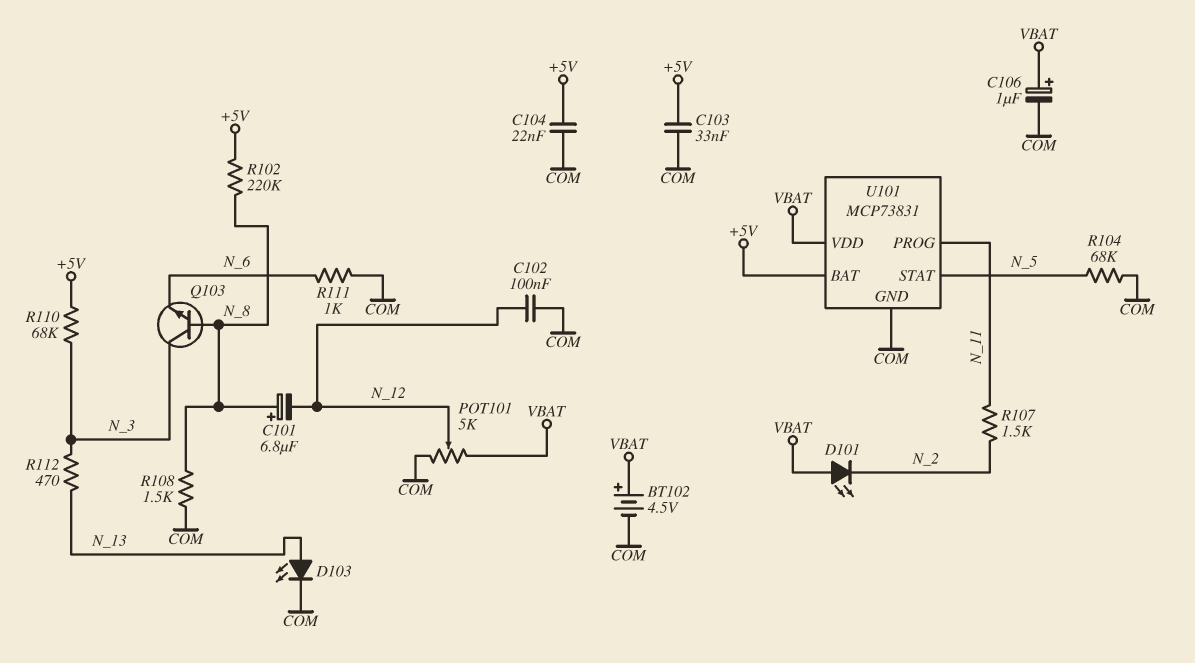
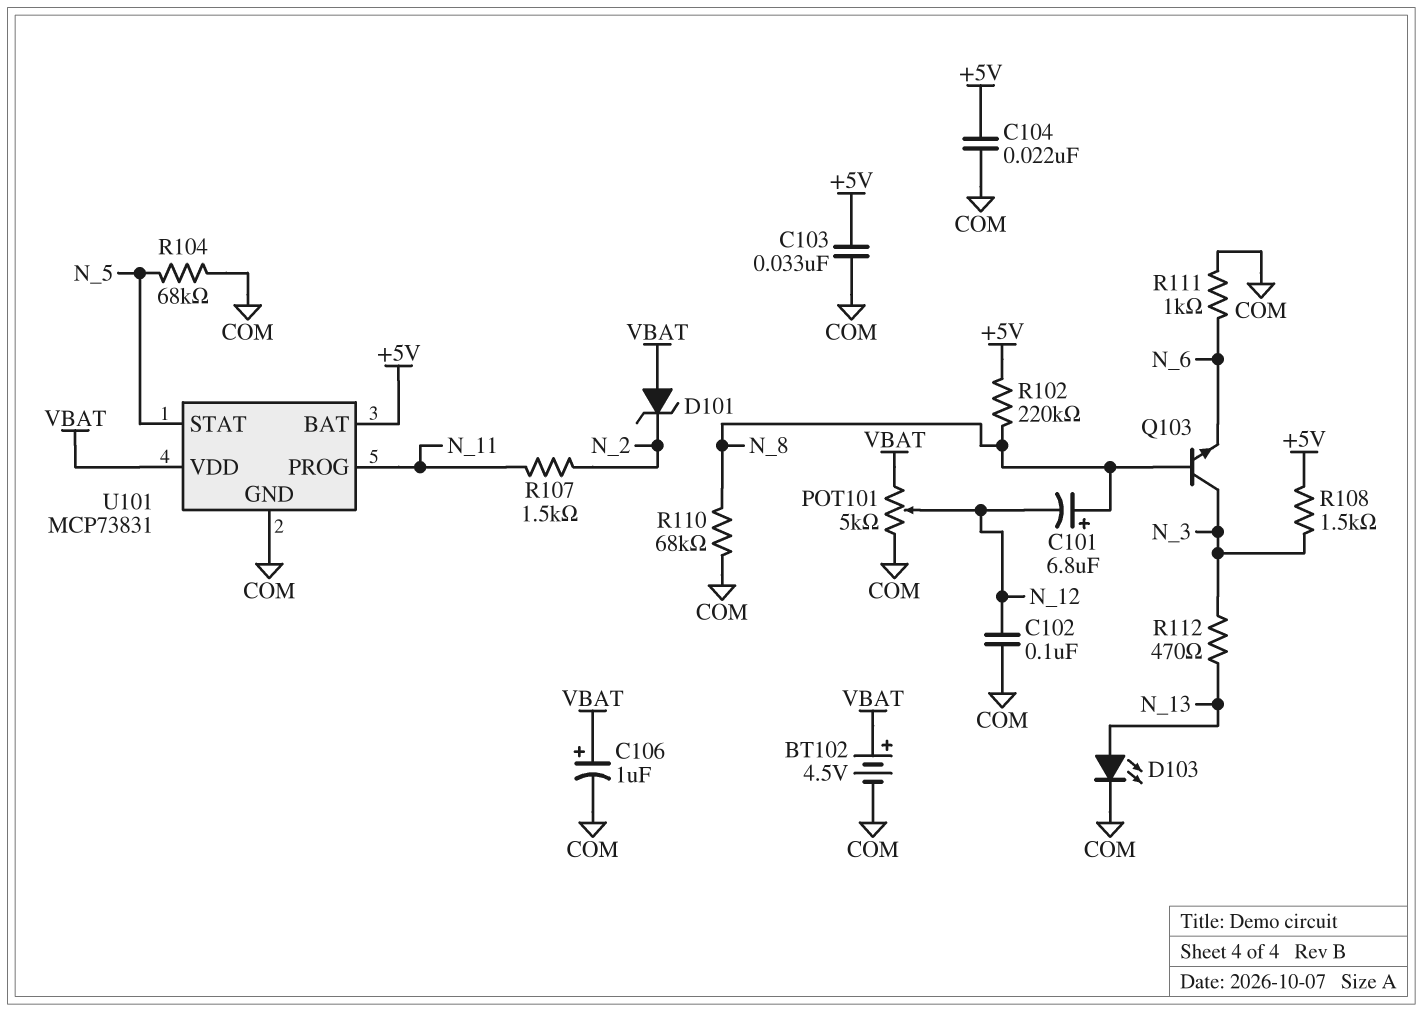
D101: LED (A VBAT, K N_2) -> zener (A VBAT, K N_2)
R108: 1.5k (COM, N_8) -> 1.5k (+5V, N_3)
R110: 68k (+5V, N_3) -> 68k (COM, N_8)

